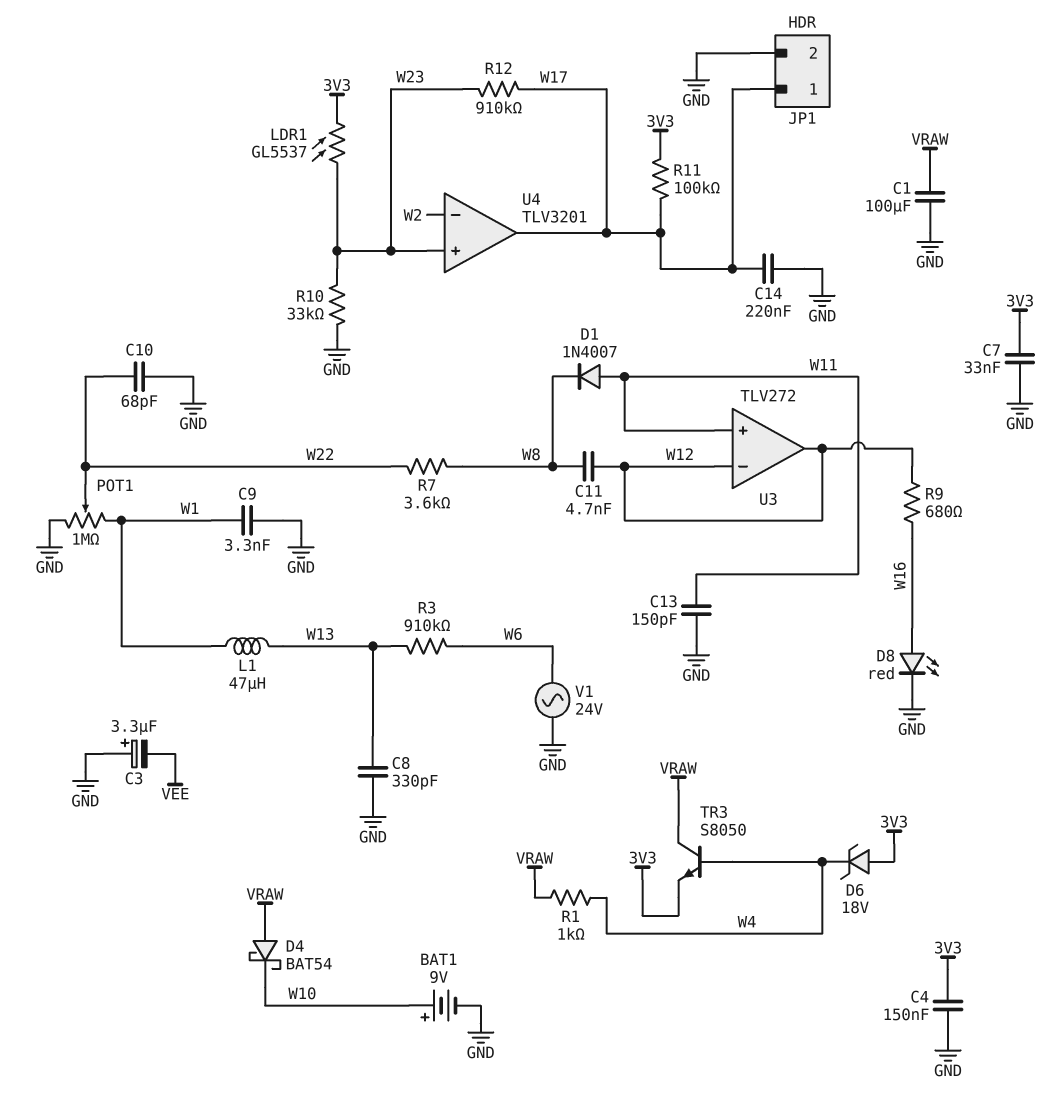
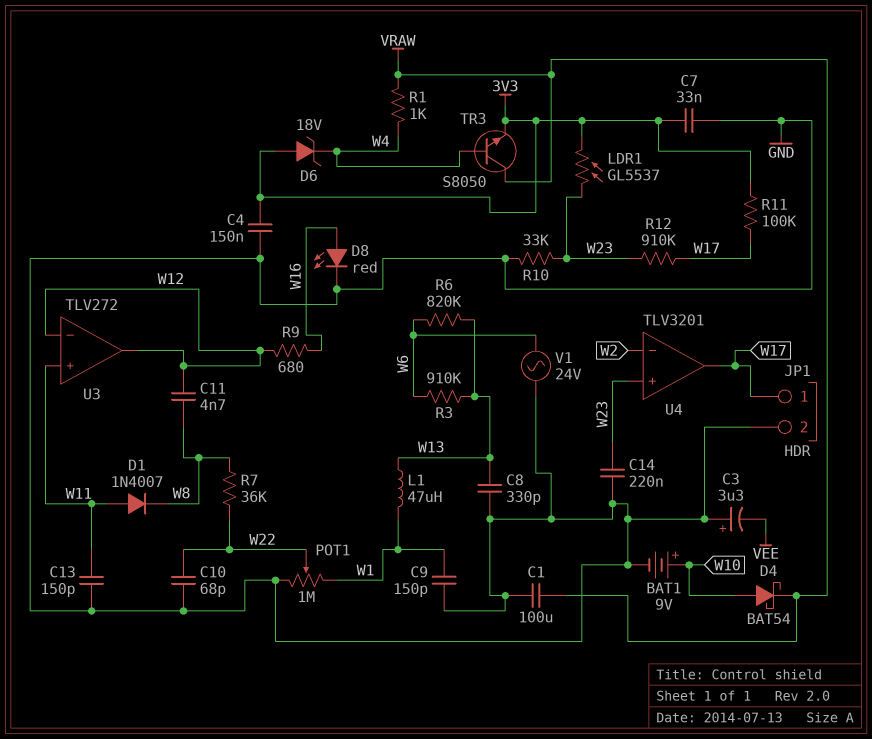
C9: 3.3nF (GND, W1) -> 150pF (GND, W1)
C14: 220nF (GND, W17) -> 220nF (GND, W23)
D4: schottky BAT54 (A VRAW, K W10) -> schottky BAT54 (A W10, K VRAW)
R6: none -> 820k (W6, W13)
R7: 3.6k (W8, W22) -> 36k (W8, W22)

